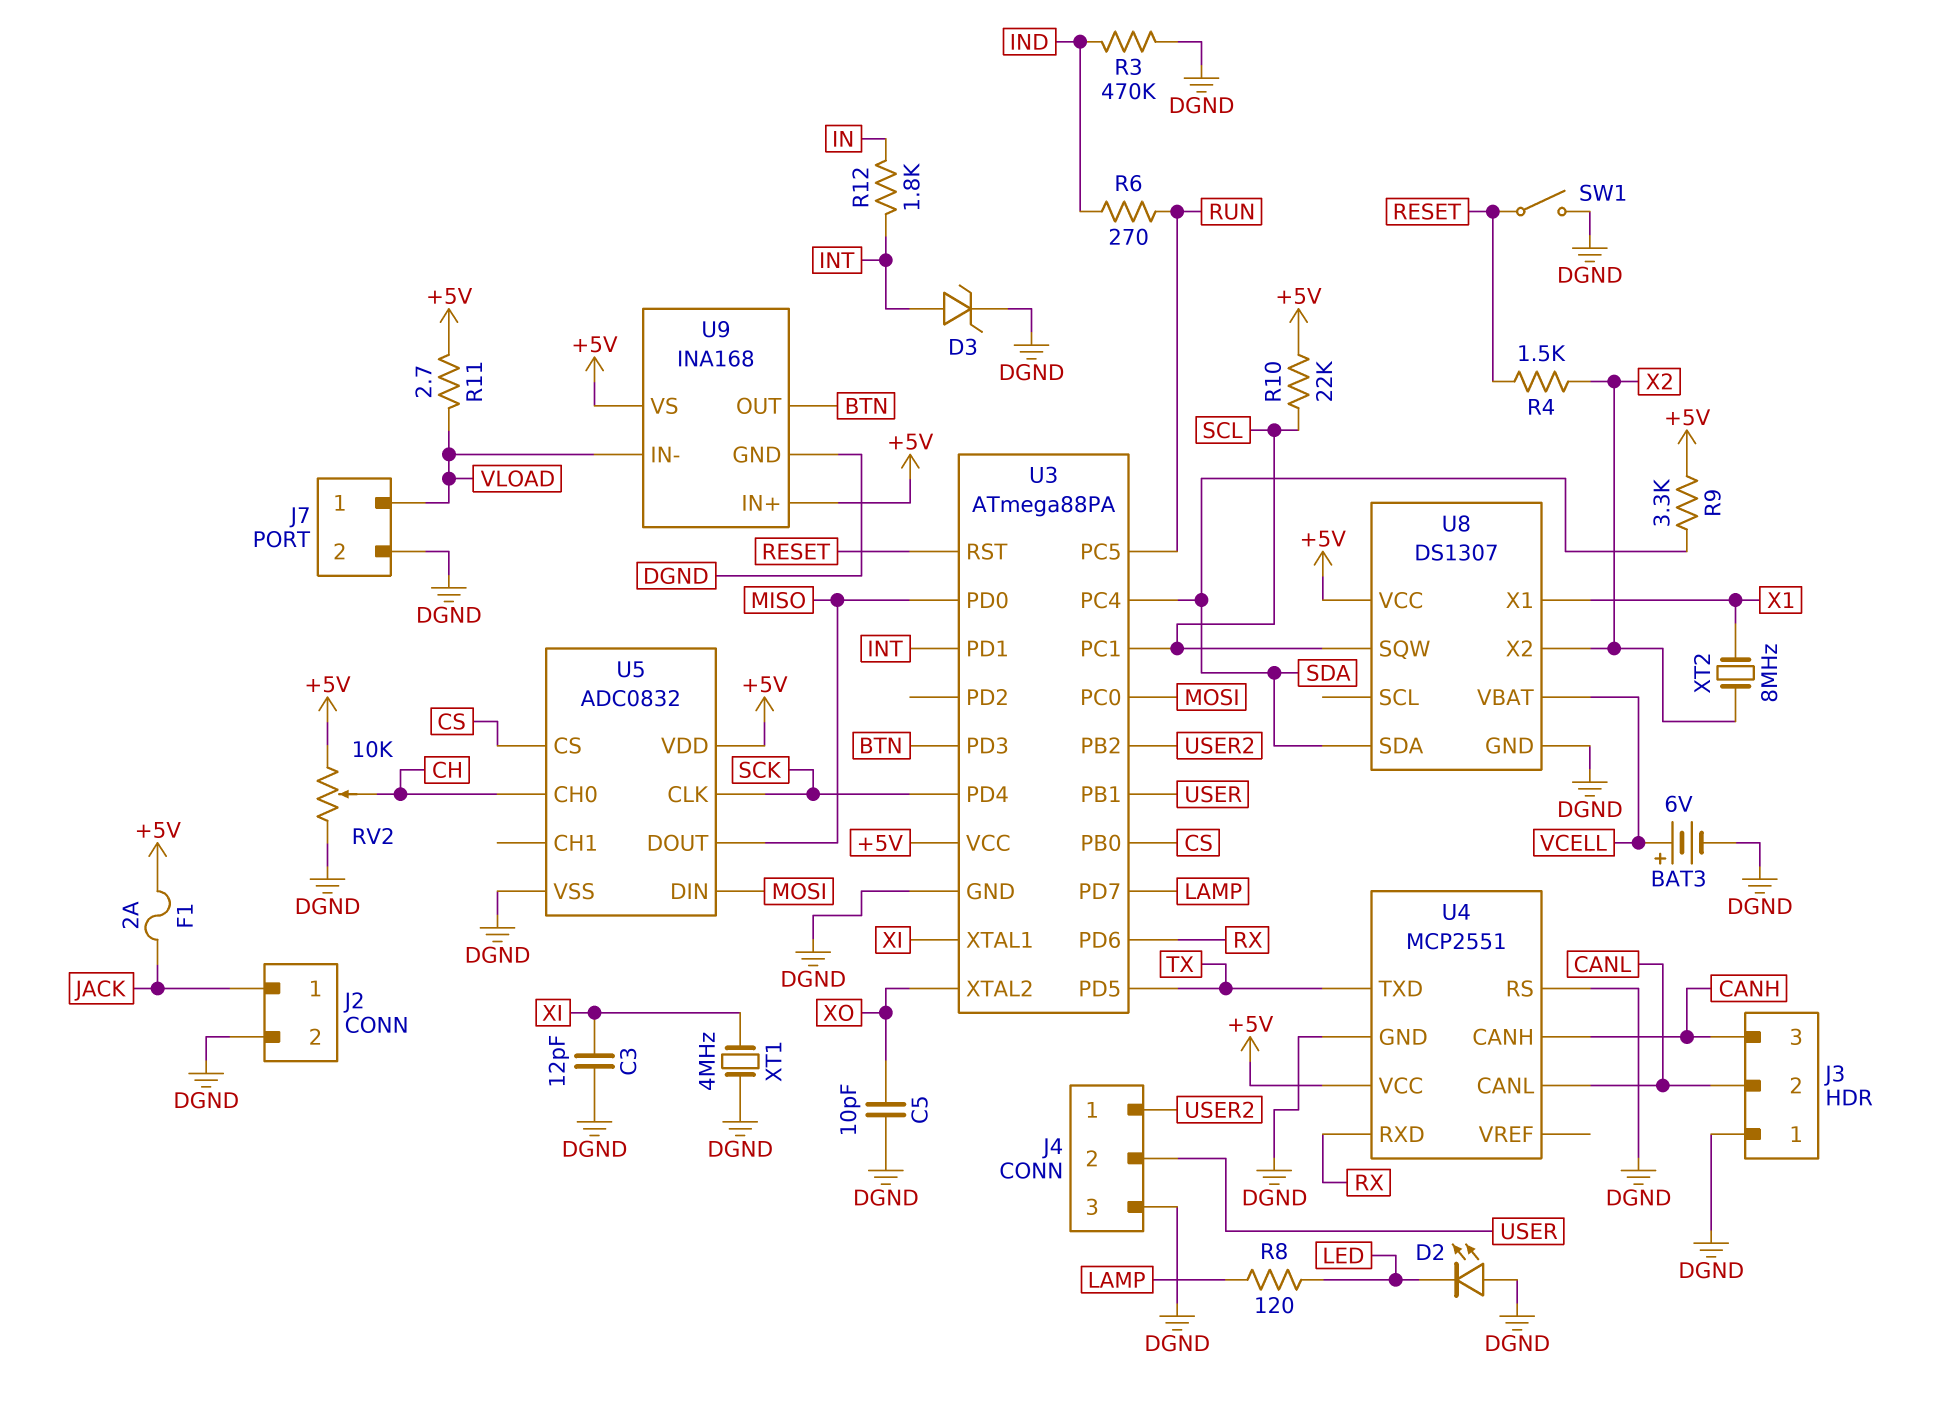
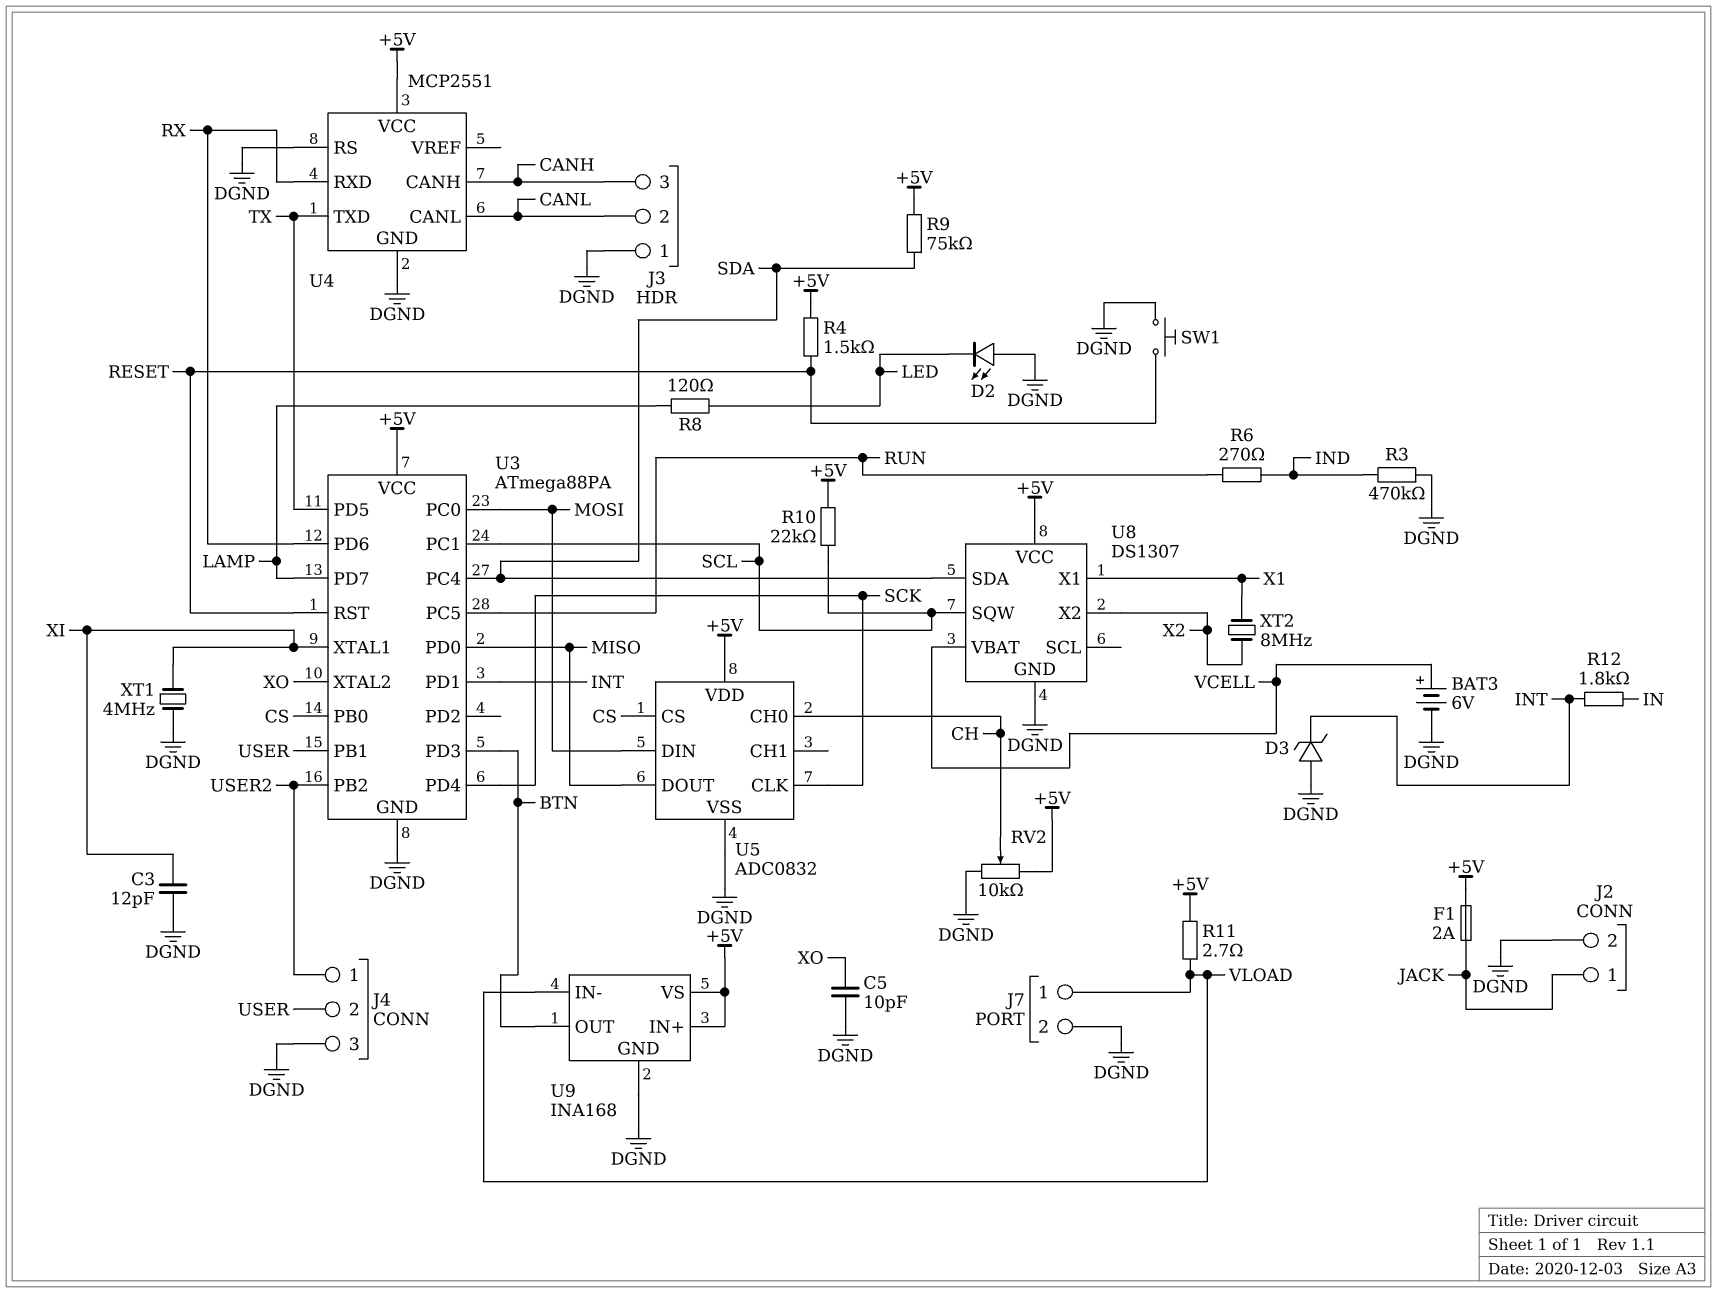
D3: zener (A INT, K DGND) -> zener (A DGND, K INT)
R4: 1.5k (RESET, X2) -> 1.5k (+5V, RESET)
R9: 3.3k (+5V, SDA) -> 75k (+5V, SDA)
SW1: switch (DGND, RESET) -> button (DGND, RESET)

